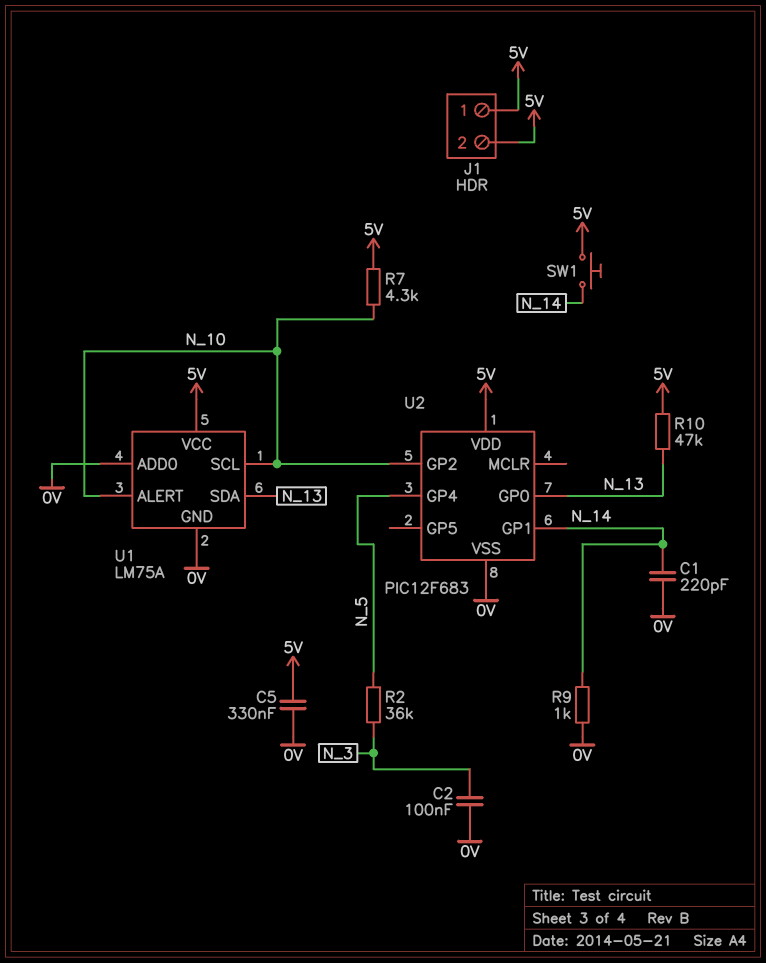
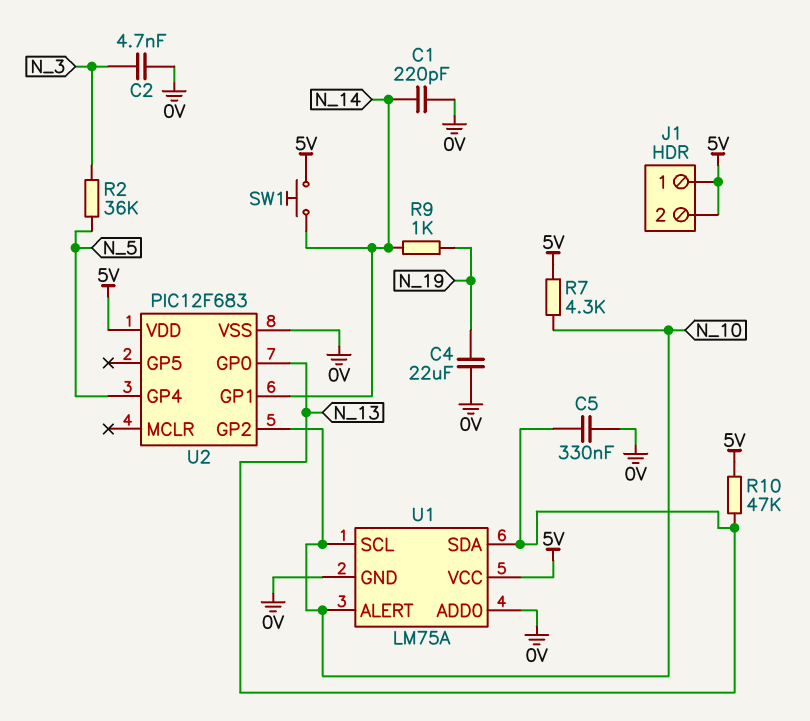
C2: 100nF (0V, N_3) -> 4.7nF (0V, N_3)
C4: none -> 22uF (0V, N_19)
C5: 330nF (0V, 5V) -> 330nF (0V, N_13)
R9: 1k (0V, N_14) -> 1k (N_14, N_19)

